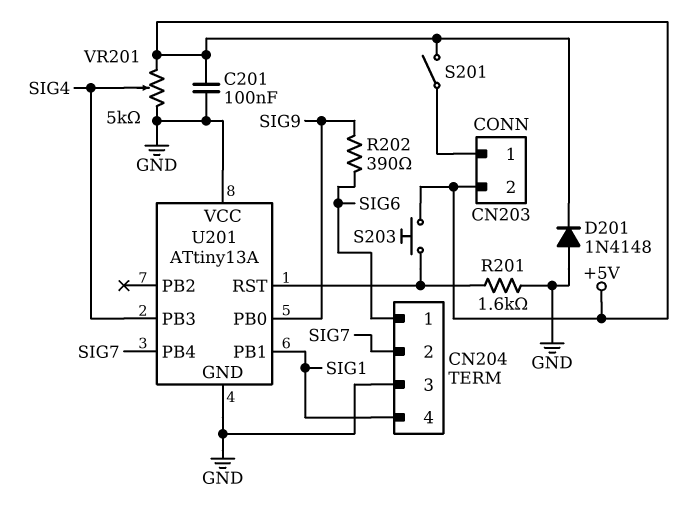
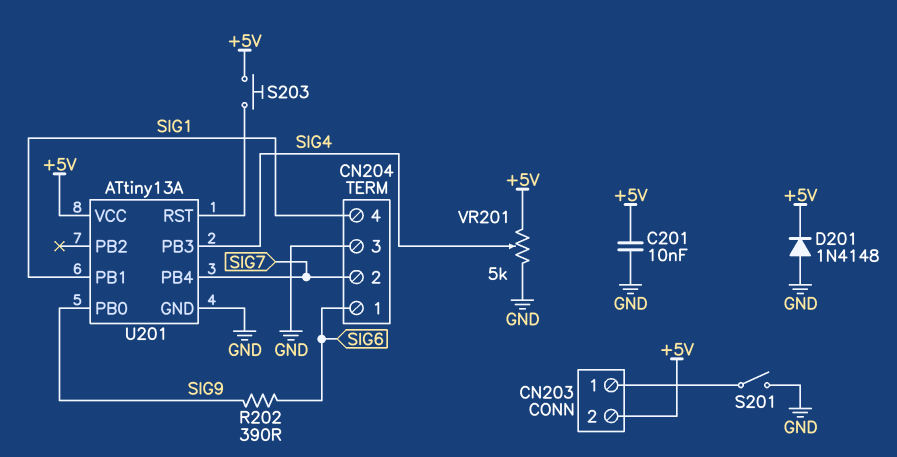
C201: 100nF (+5V, GND) -> 10nF (+5V, GND)
R201: 1.6k (GND, U201/RST) -> none
S201: switch (+5V, CN203/1) -> switch (CN203/1, GND)
U201 pin VCC: GND -> +5V

